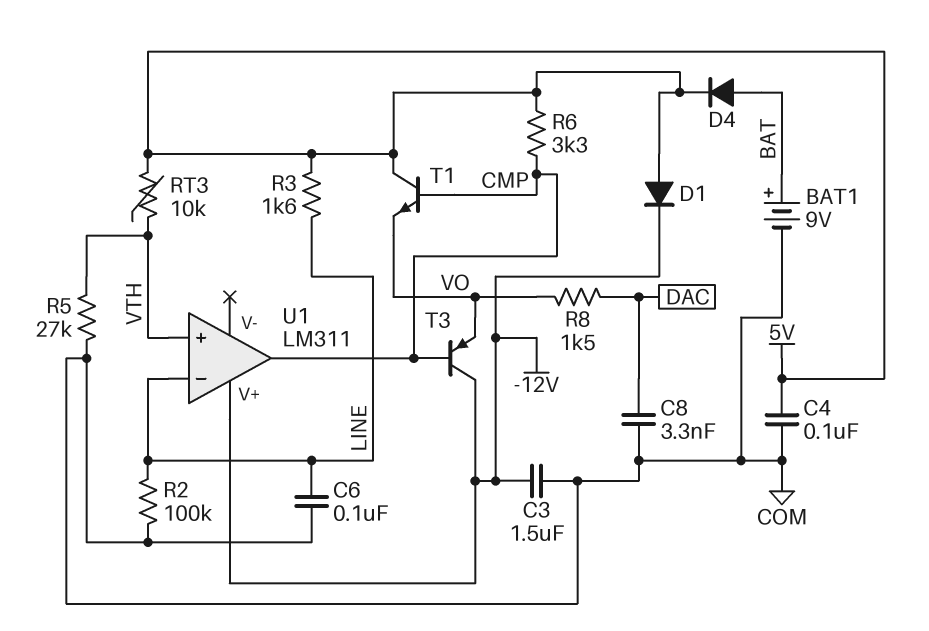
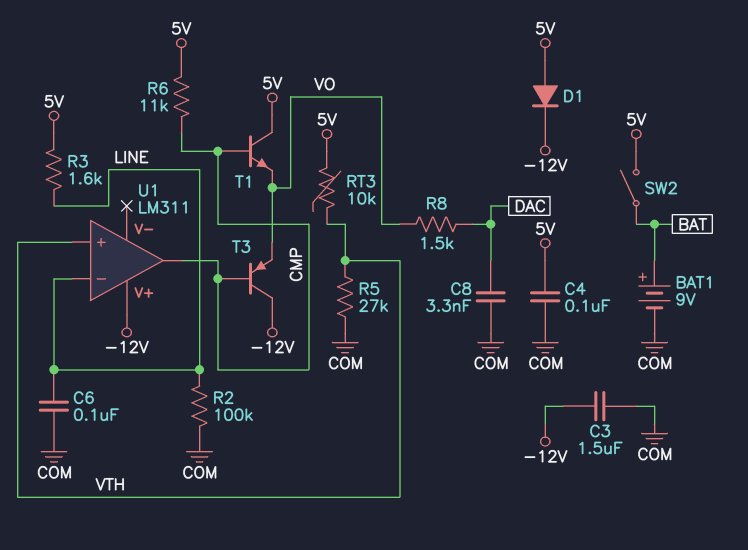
D4: diode (A BAT, K 5V) -> none
R6: 3.3k (5V, CMP) -> 11k (5V, CMP)
SW2: none -> switch (5V, BAT)

